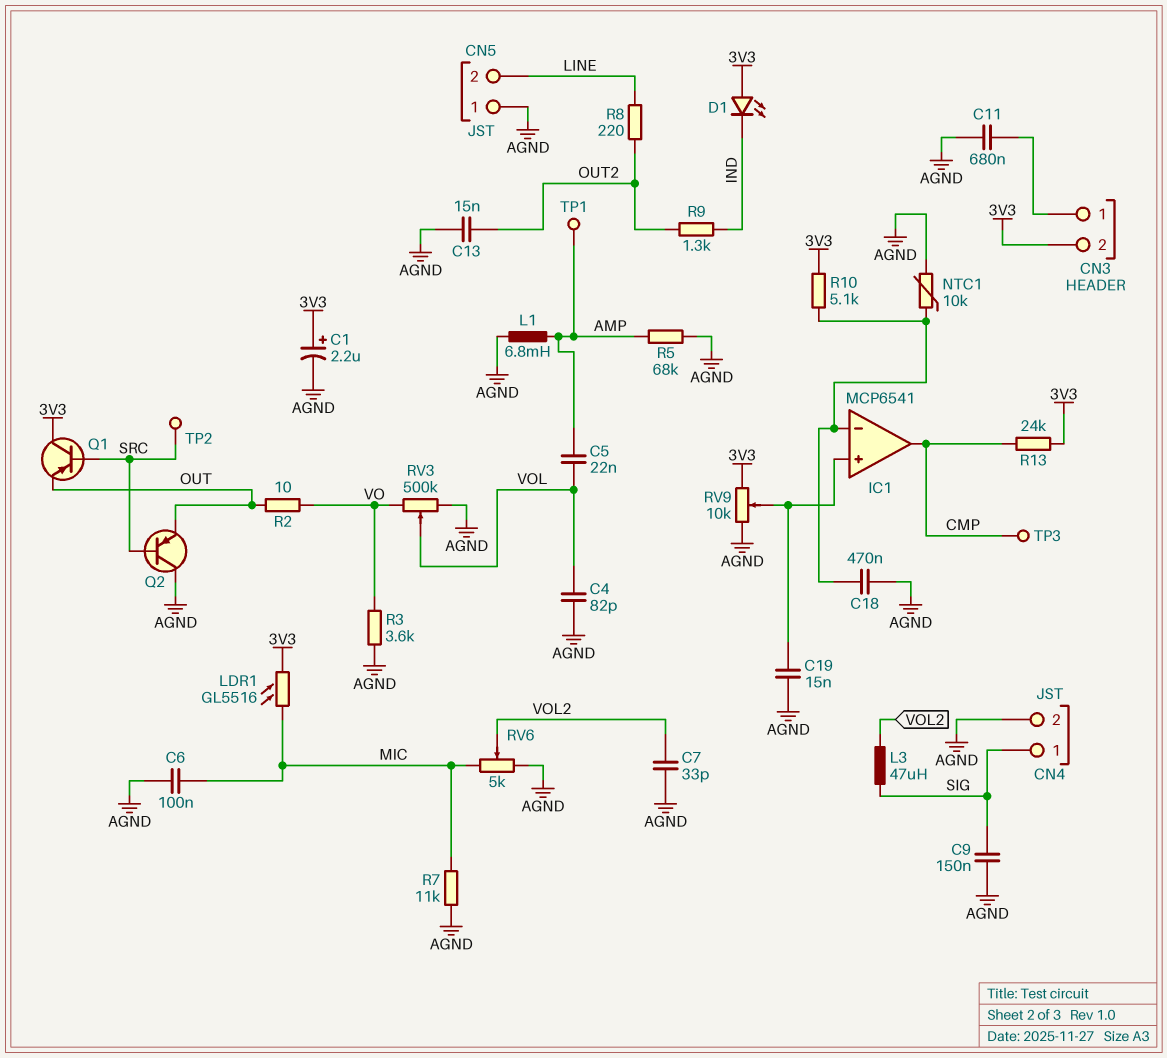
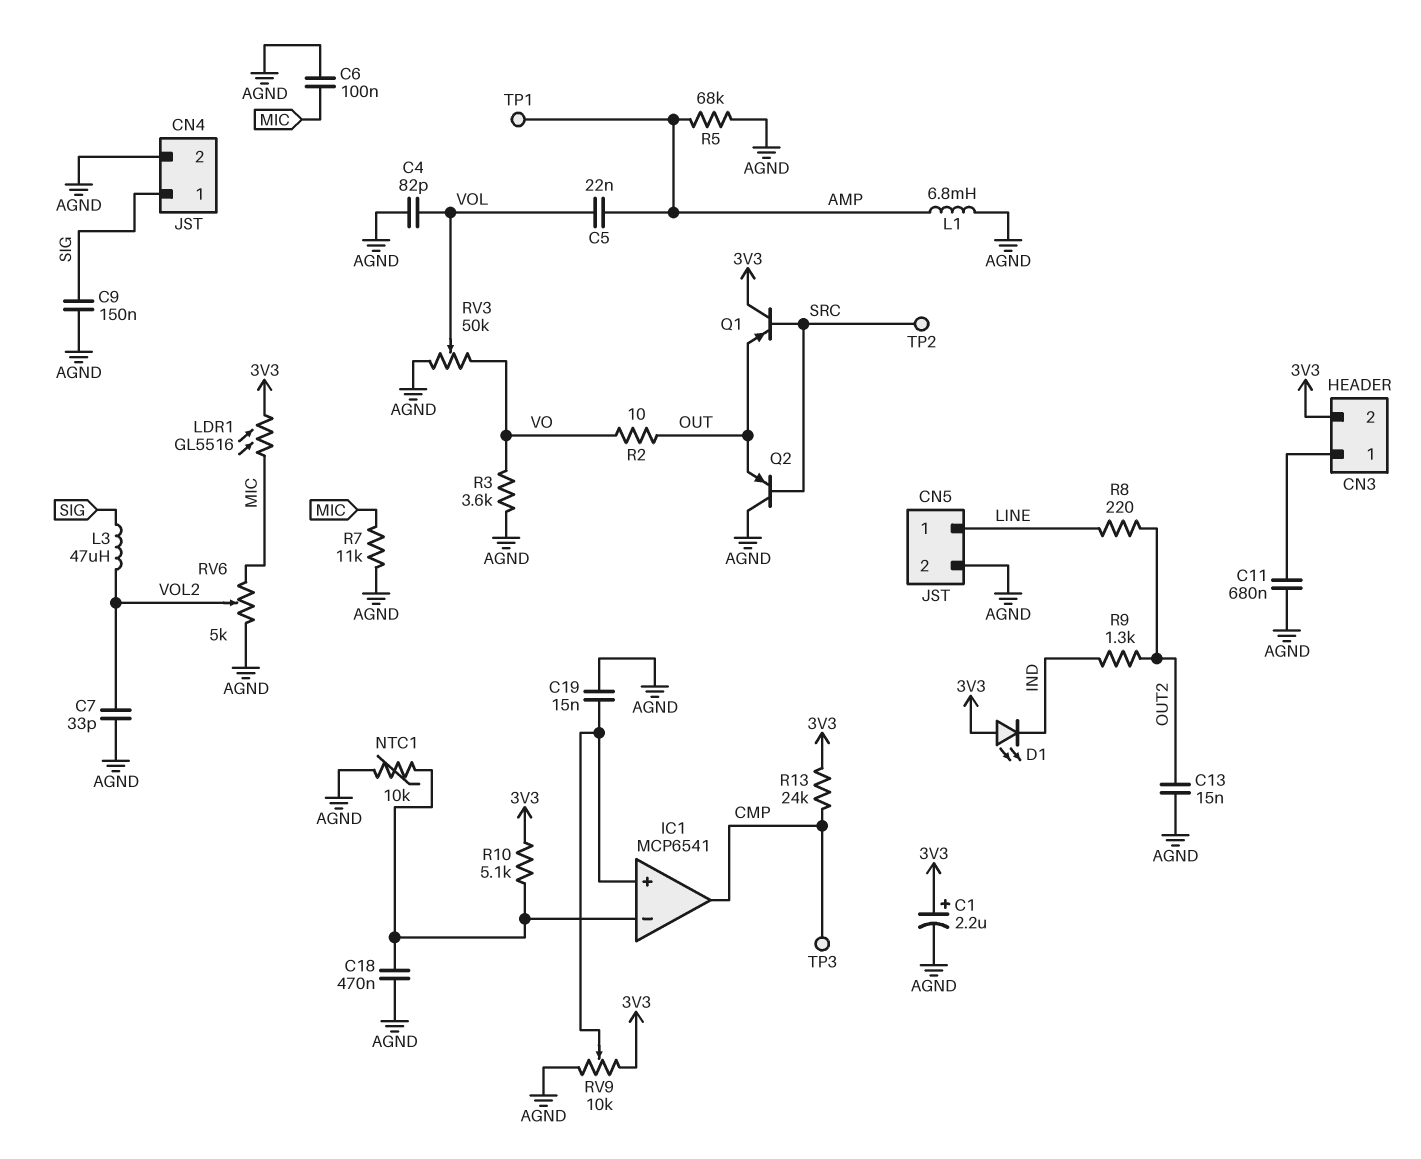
CN5 pin 1: AGND -> LINE
CN5 pin 2: LINE -> AGND
RV3: 500k (AGND, VO, wiper VOL) -> 50k (AGND, VO, wiper VOL)

